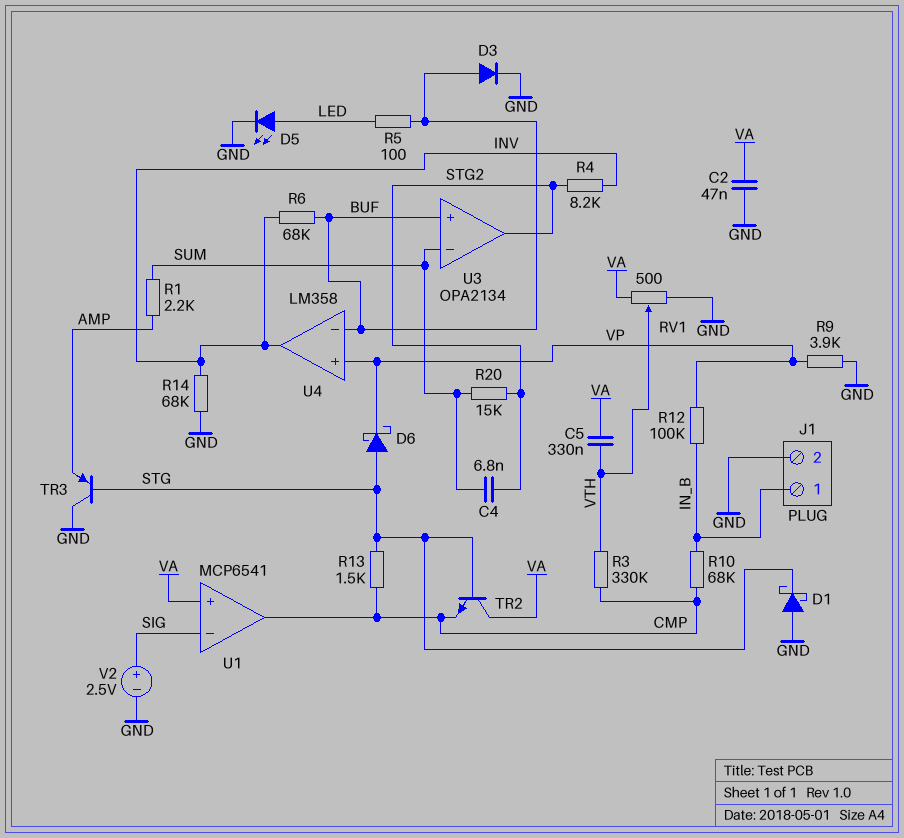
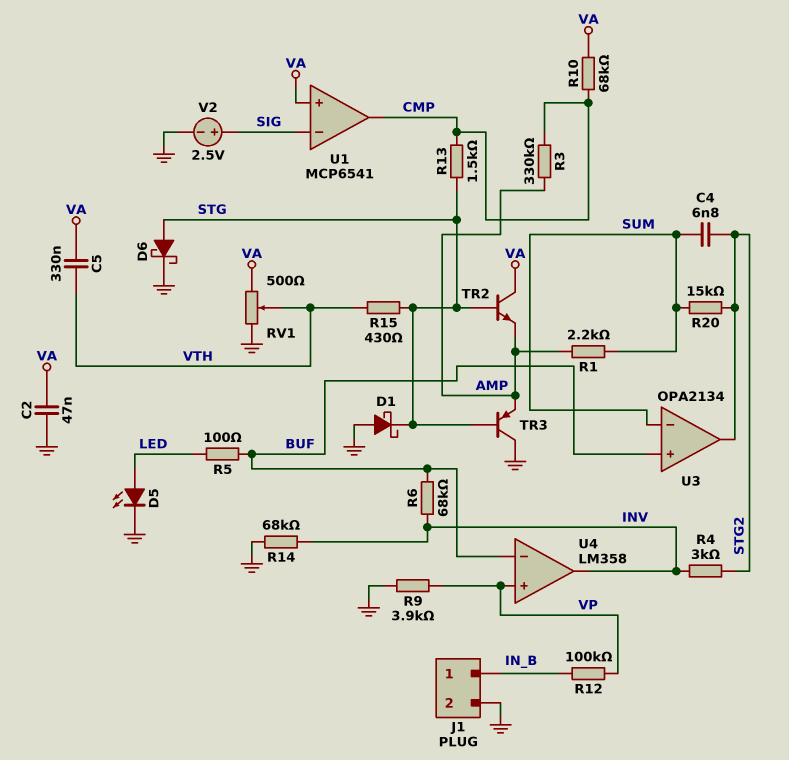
D3: diode (A BUF, K GND) -> none
D6: schottky (A STG, K VP) -> schottky (A STG, K GND)
R3: 330k (CMP, VTH) -> 330k (AMP, CMP)
R4: 8.2k (INV, STG2) -> 3k (INV, STG2)
R10: 68k (CMP, IN_B) -> 68k (CMP, VA)
R15: none -> 430 (STG, VTH)
TR2: NPN (B STG, C VA, E CMP) -> NPN (B STG, C VA, E AMP)

